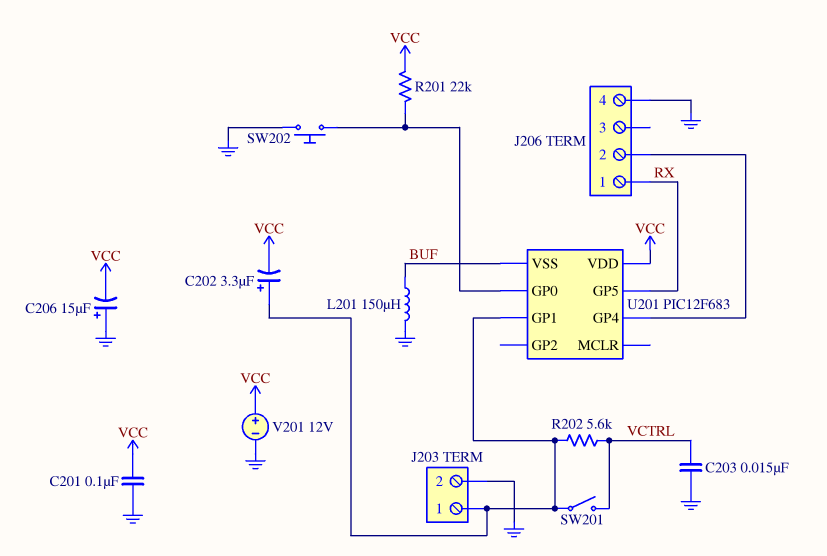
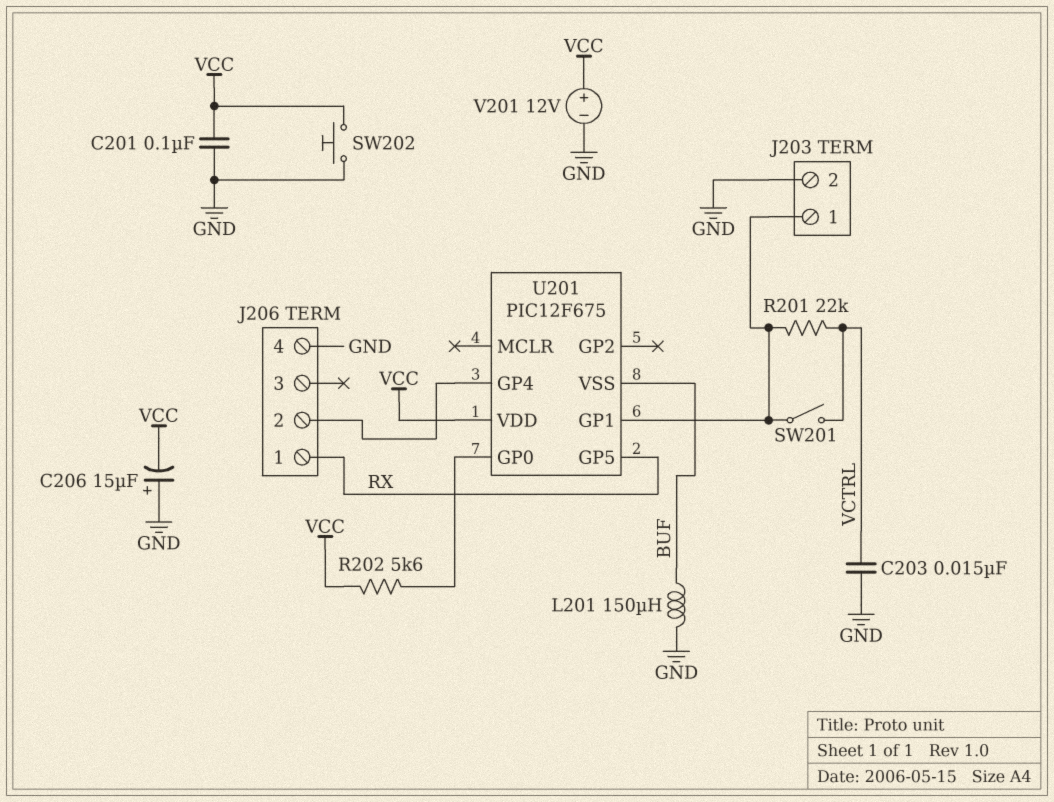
C202: 3.3uF (plus J203/1, minus VCC) -> none
R201: 22k (U201/GP0, VCC) -> 22k (J203/1, VCTRL)
R202: 5.6k (J203/1, VCTRL) -> 5.6k (U201/GP0, VCC)
SW202: button (GND, U201/GP0) -> button (GND, VCC)
U201: PIC12F683 -> PIC12F675

